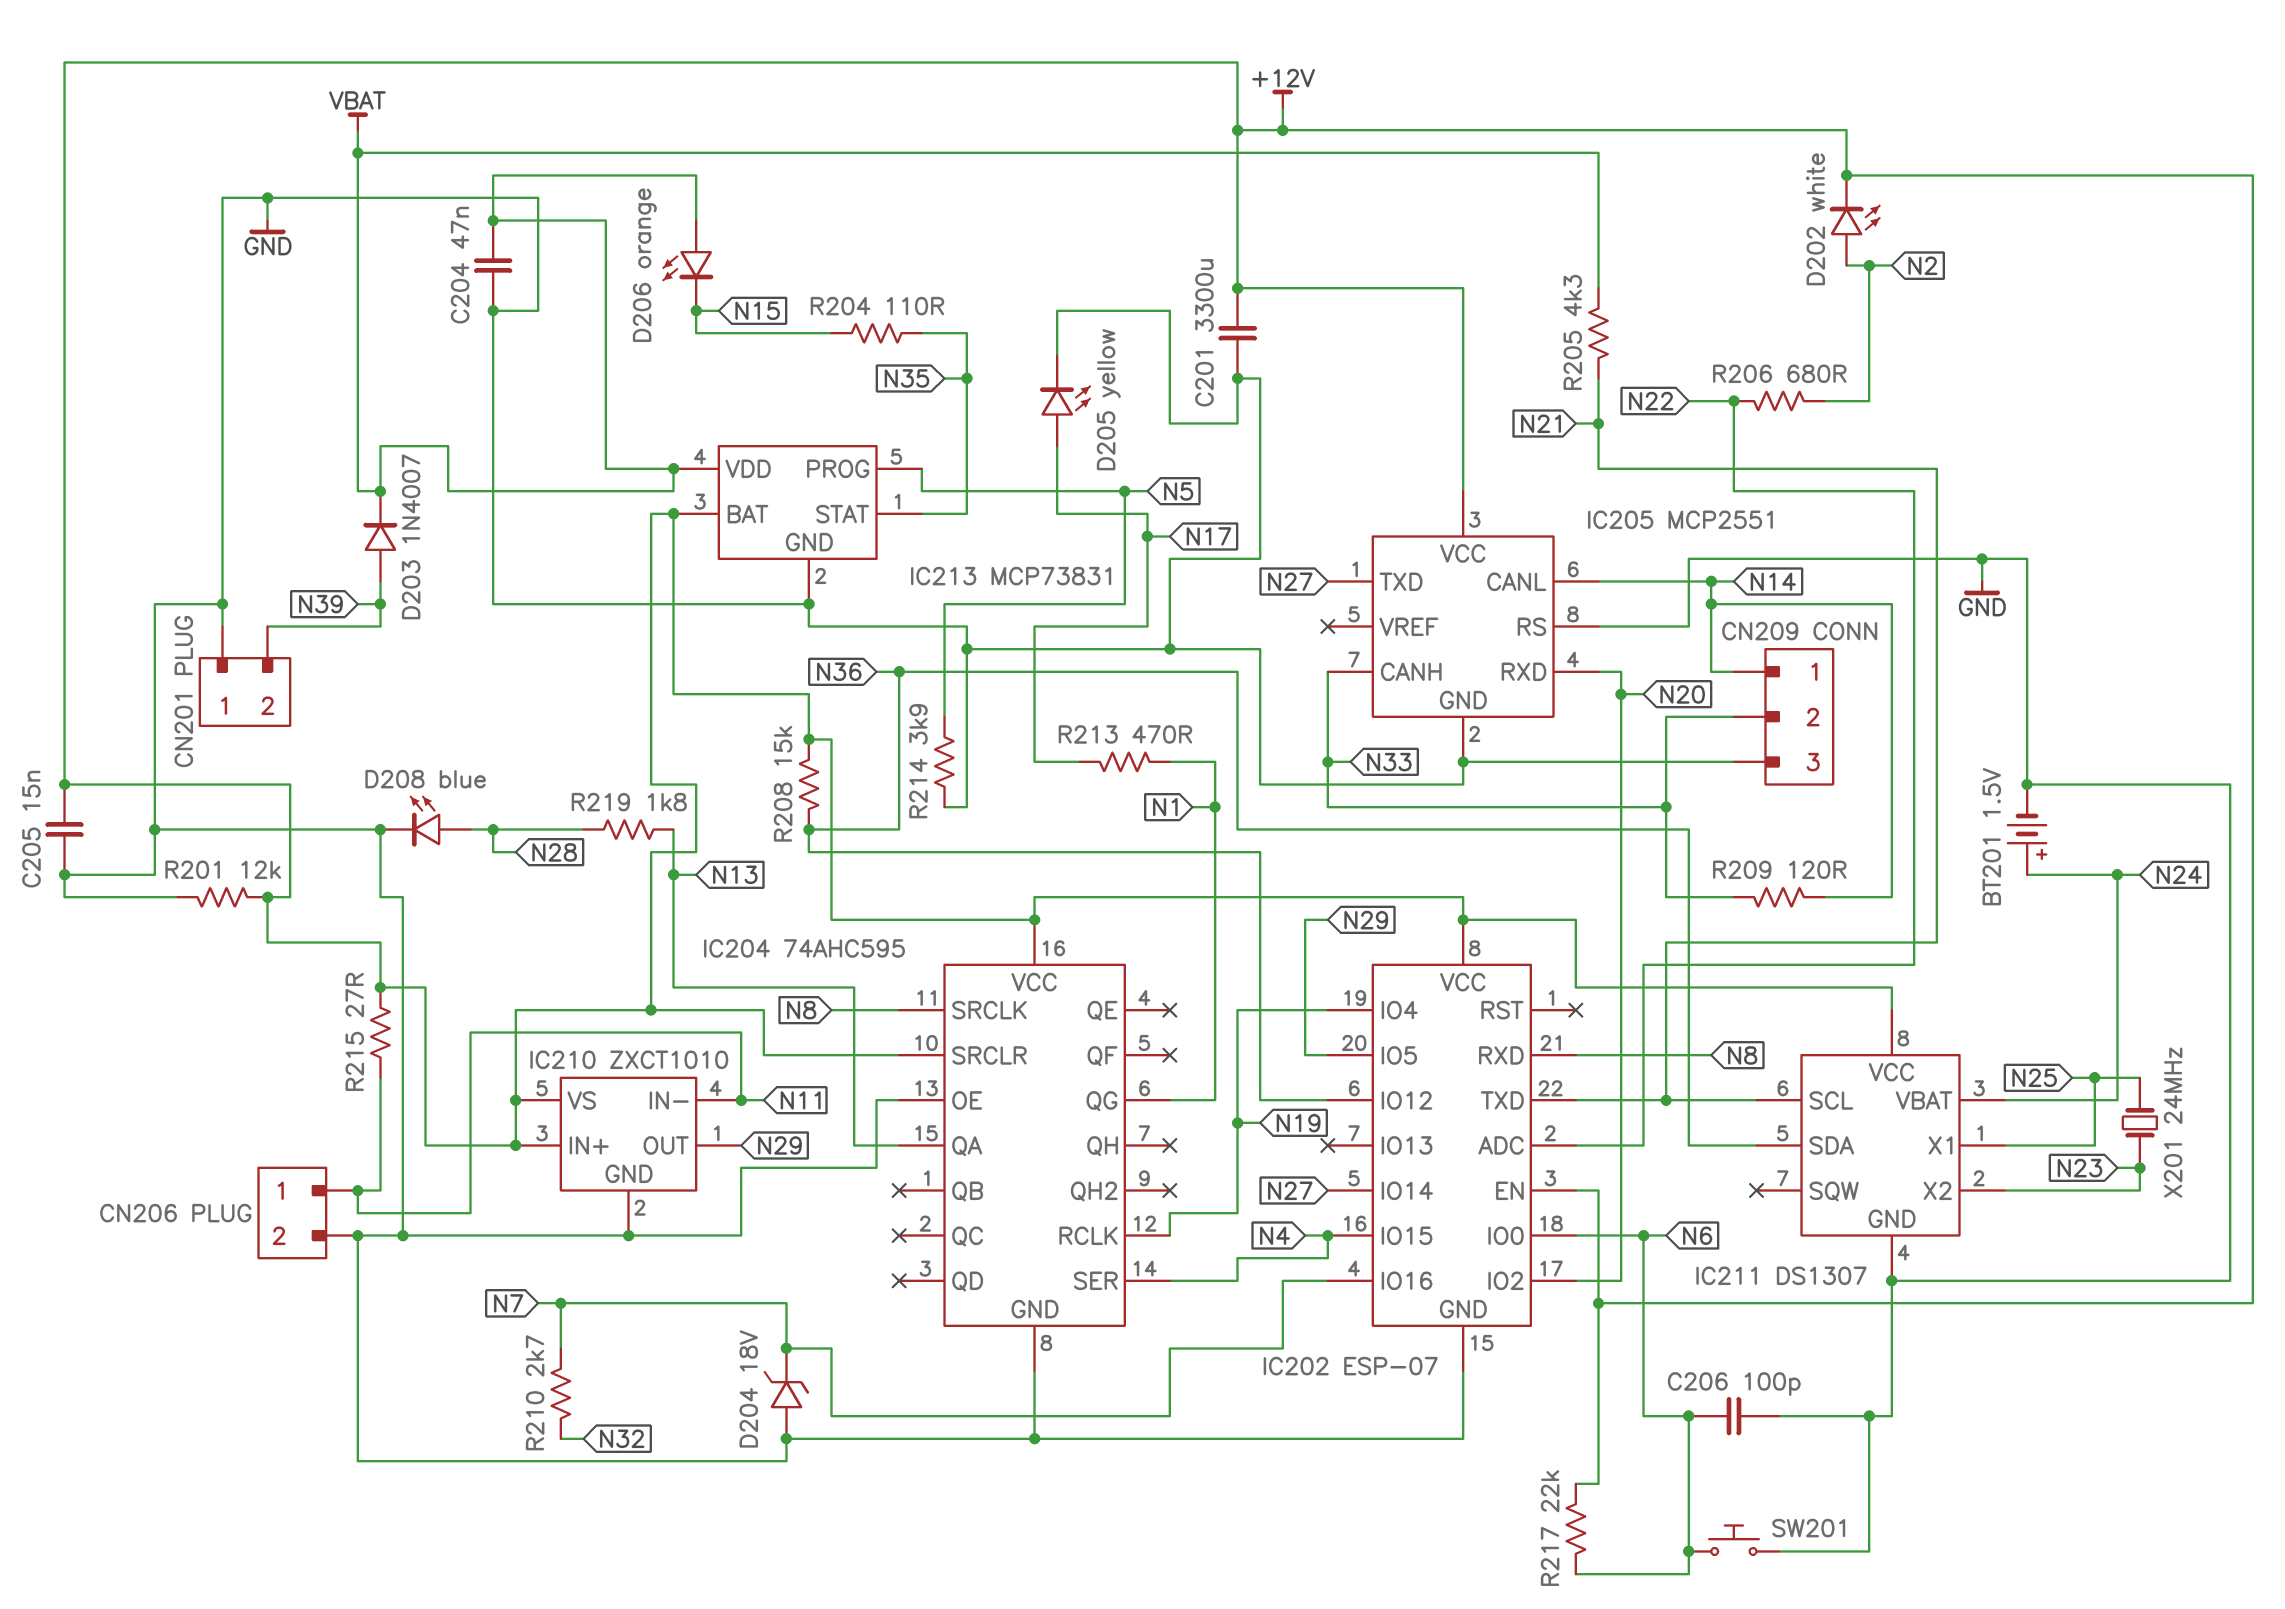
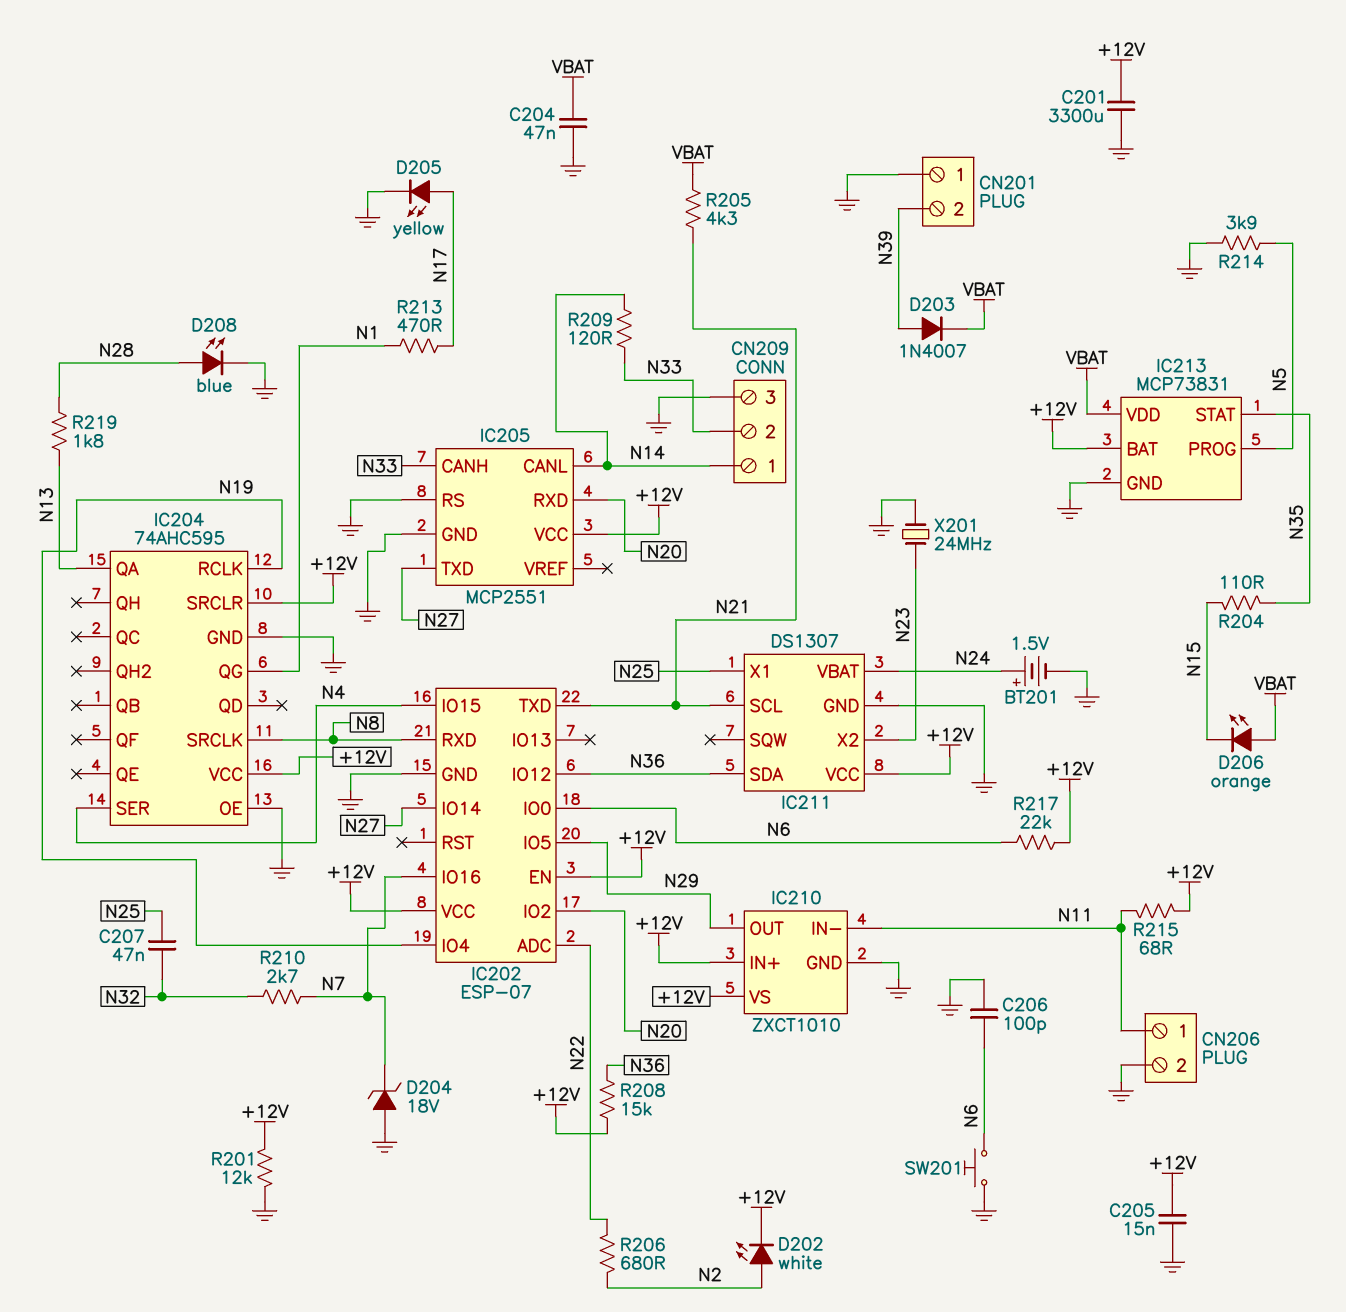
C207: none -> 47nF (N25, N32)
R215: 27 (+12V, N11) -> 68 (+12V, N11)
X201: 24MHz (N23, N25) -> 24MHz (GND, N23)

